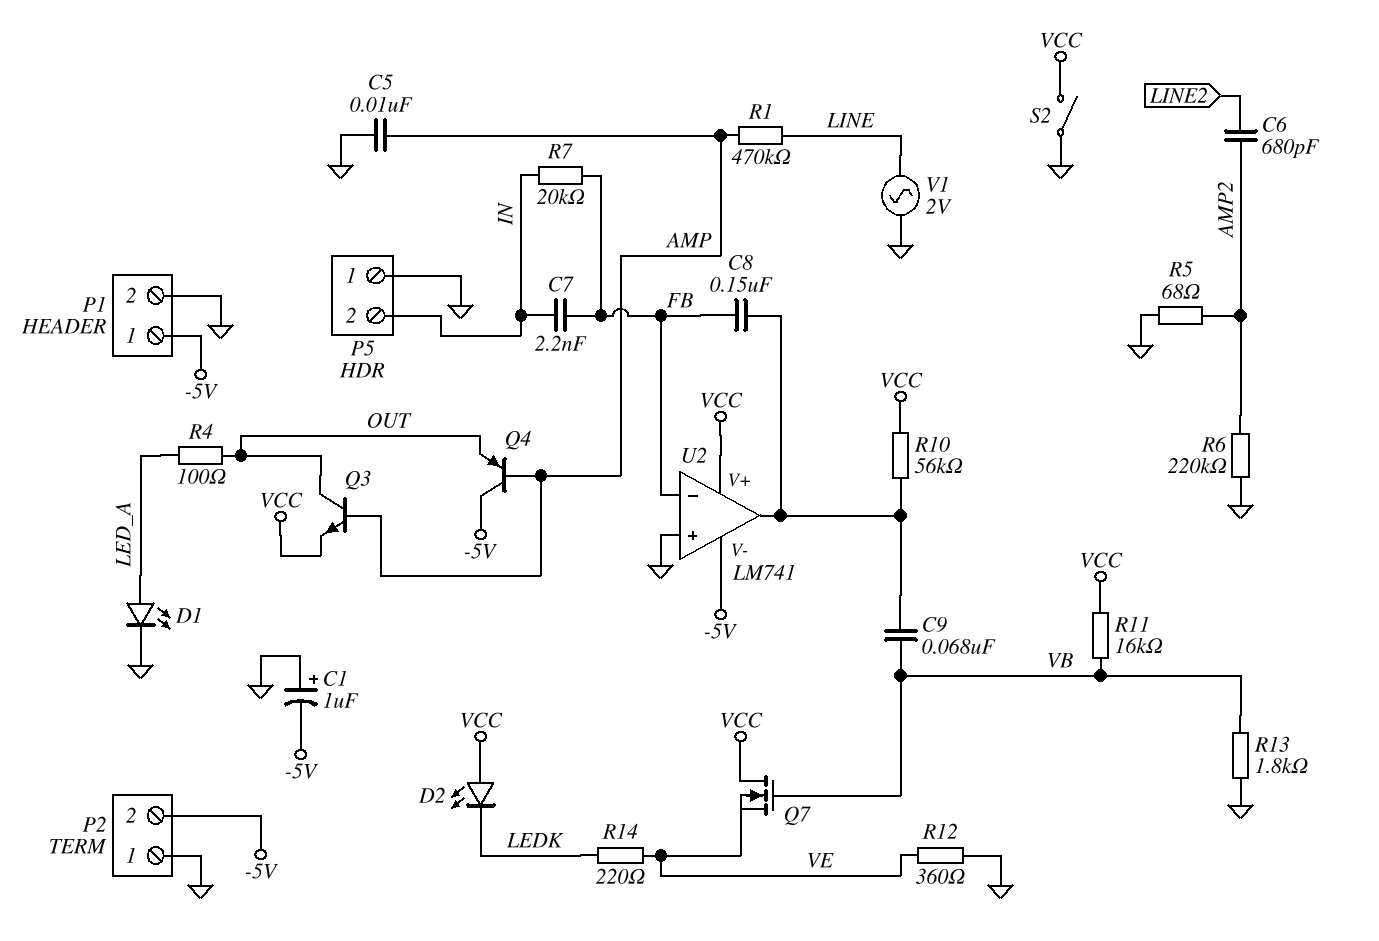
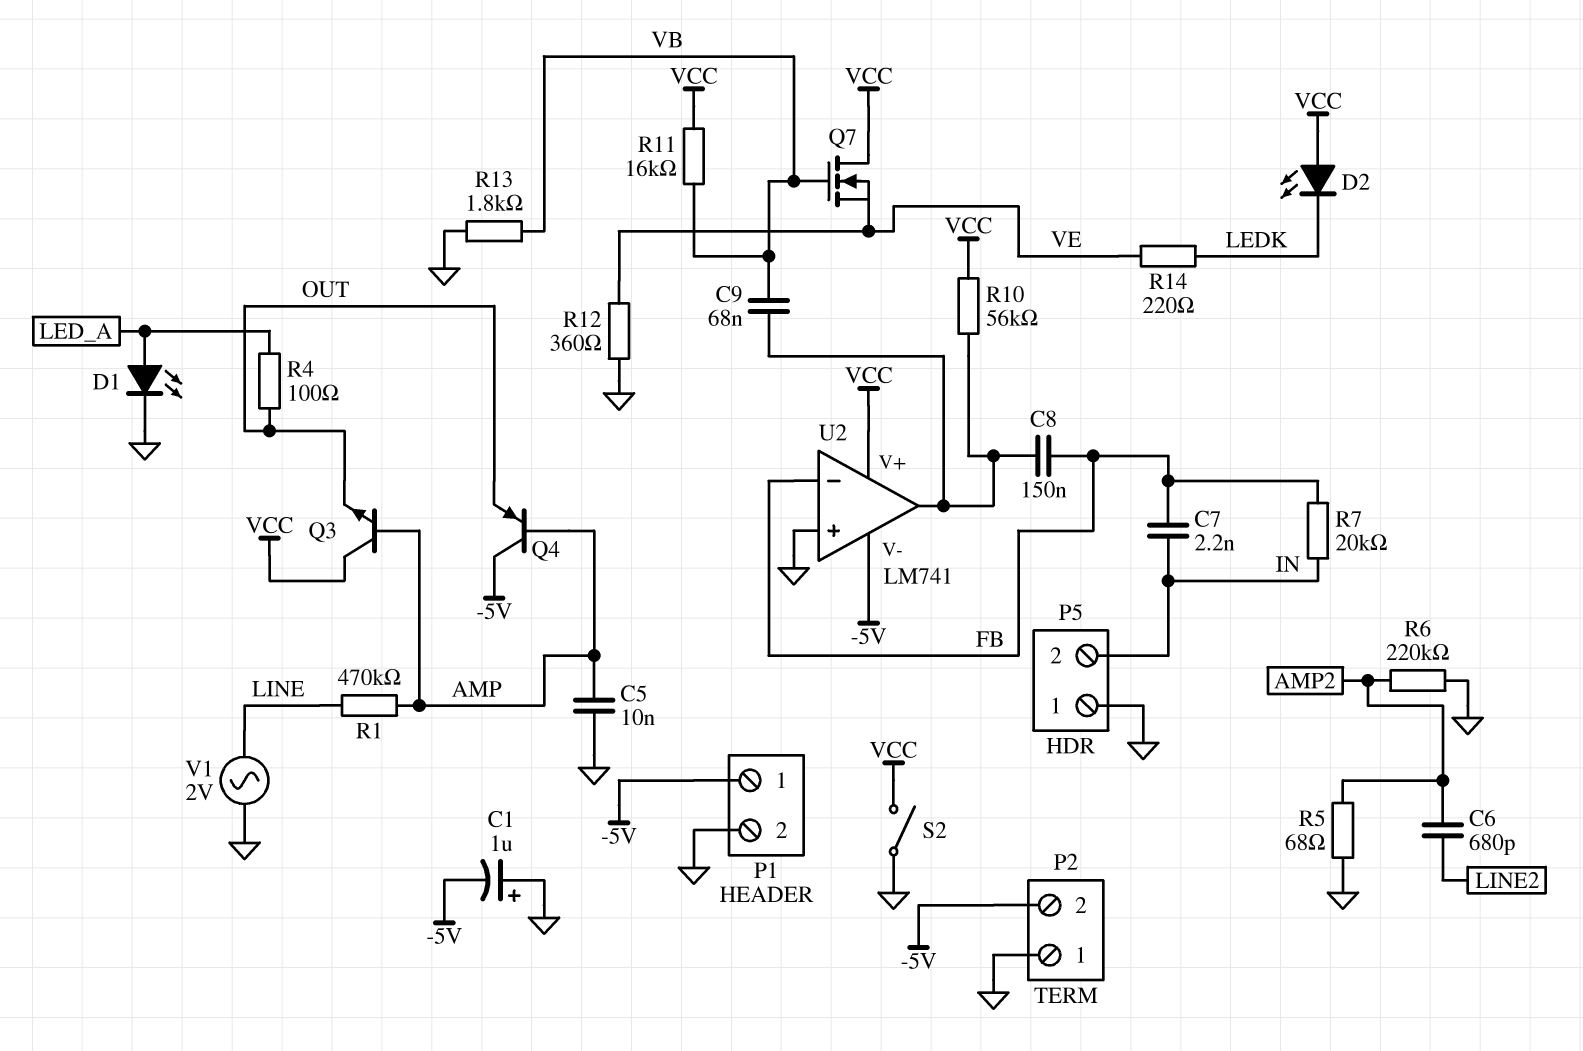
Q3: NPN (B AMP, C OUT, E VCC) -> NPN (B AMP, C VCC, E OUT)

